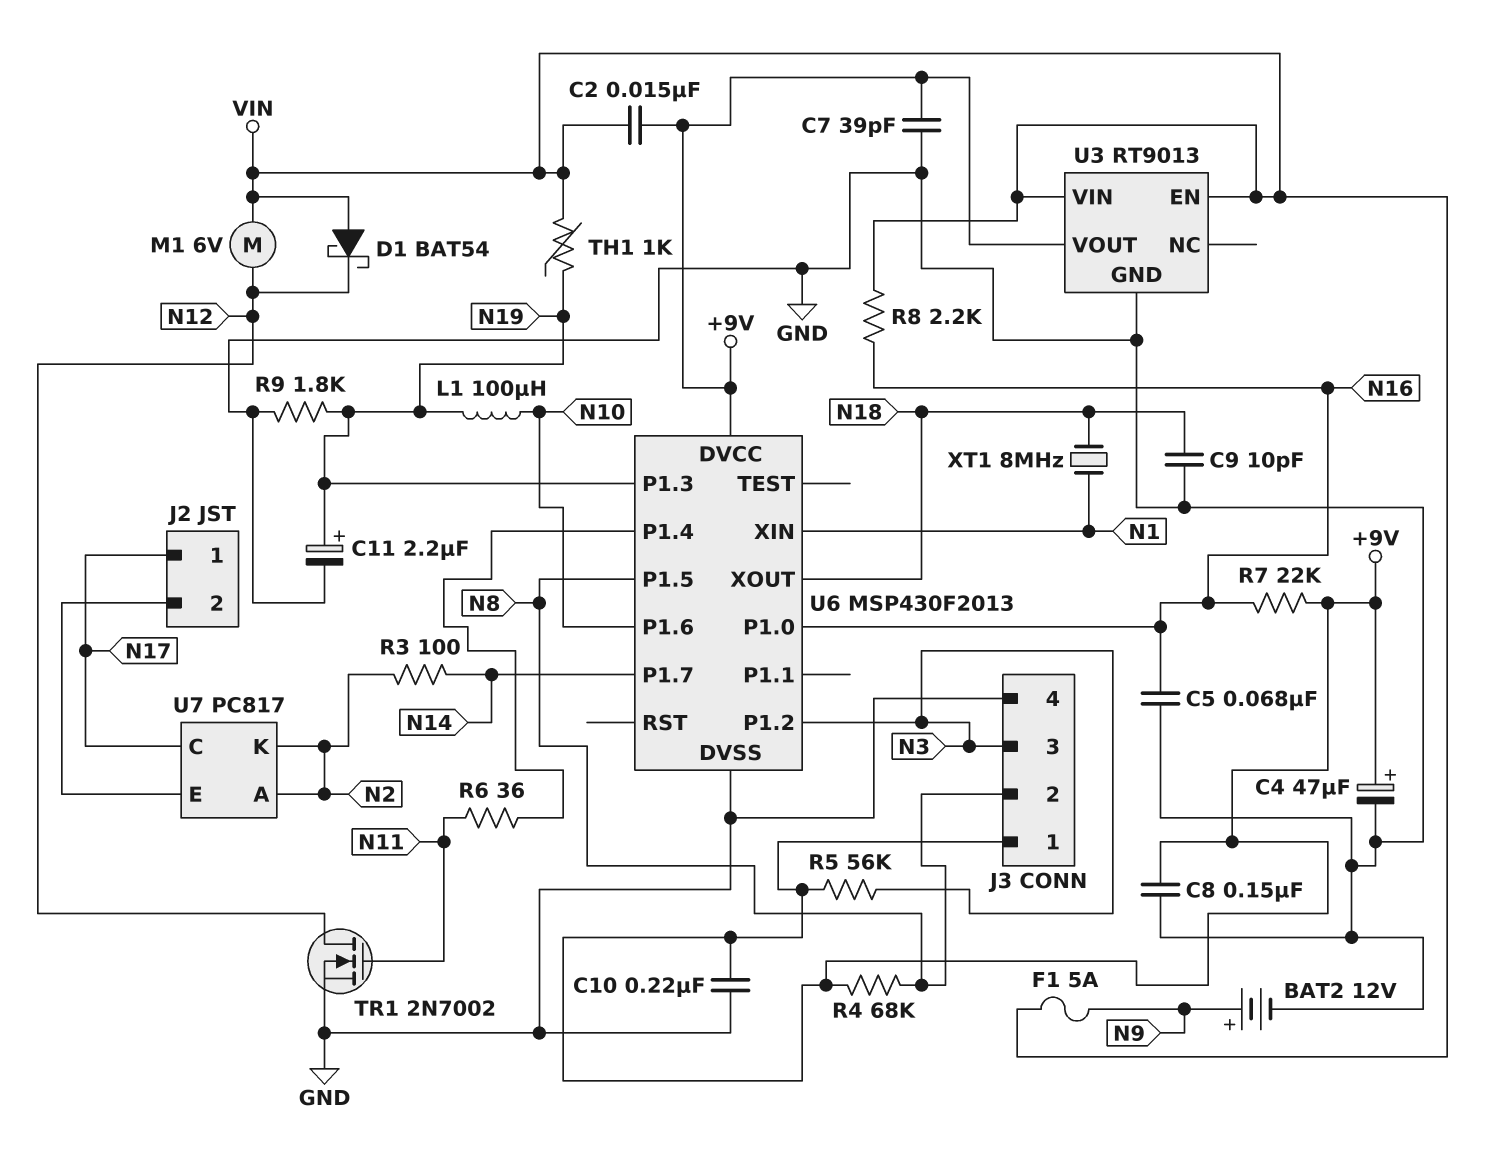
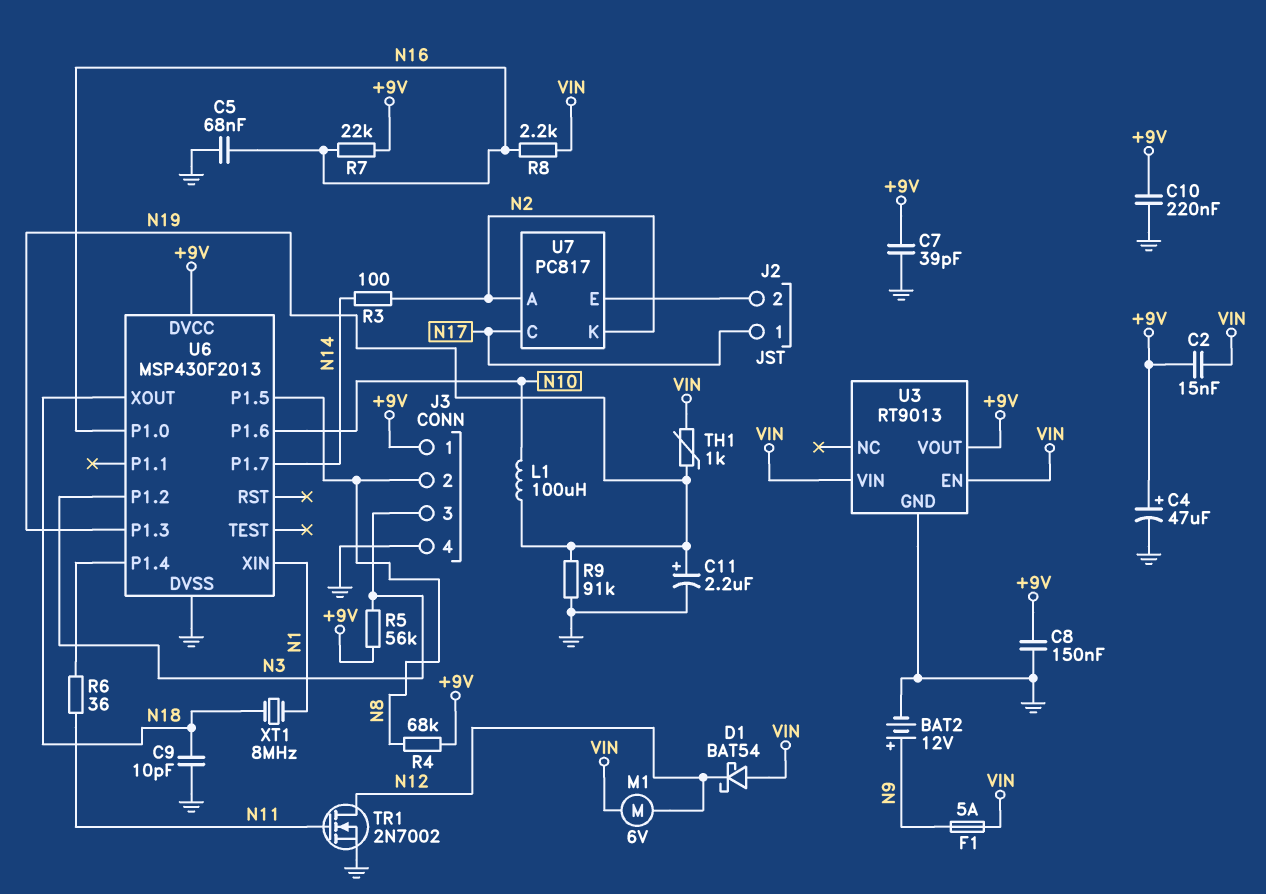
R9: 1.8k (GND, N19) -> 91k (GND, N19)

